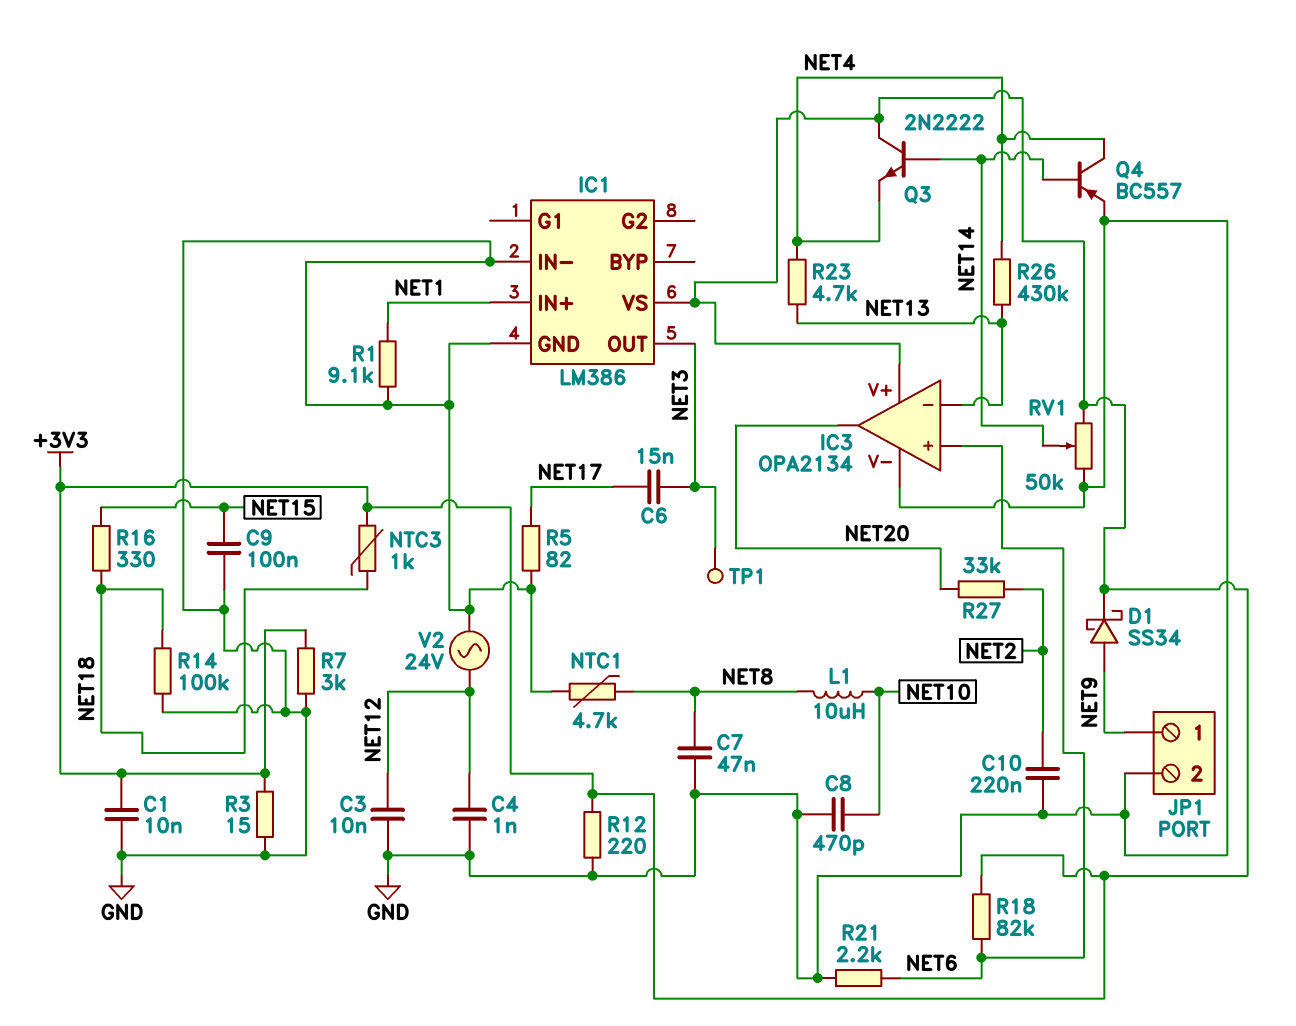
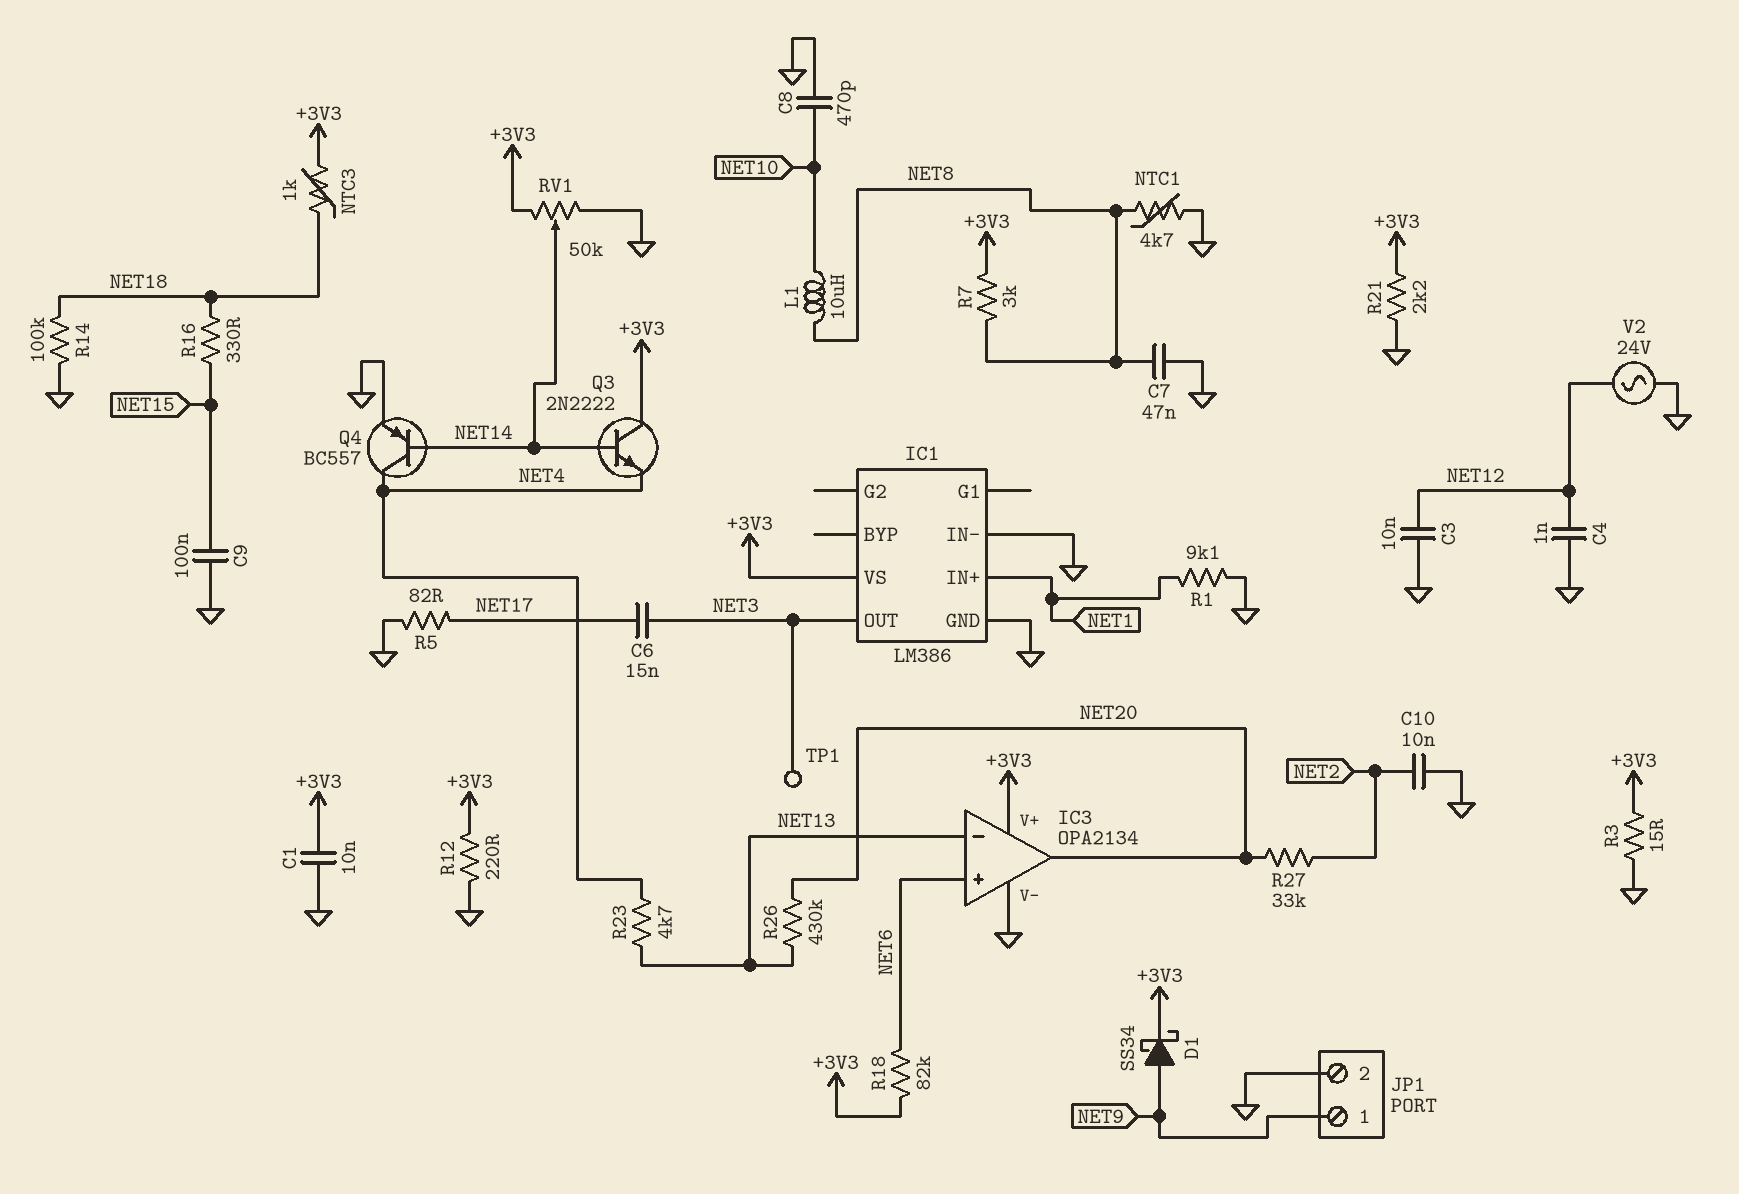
C10: 220nF (GND, NET2) -> 10nF (GND, NET2)
R7: 3k (+3V3, GND) -> 3k (+3V3, NET8)
R21: 2.2k (GND, NET6) -> 2.2k (+3V3, GND)
R26: 430k (NET4, NET13) -> 430k (NET13, NET20)

